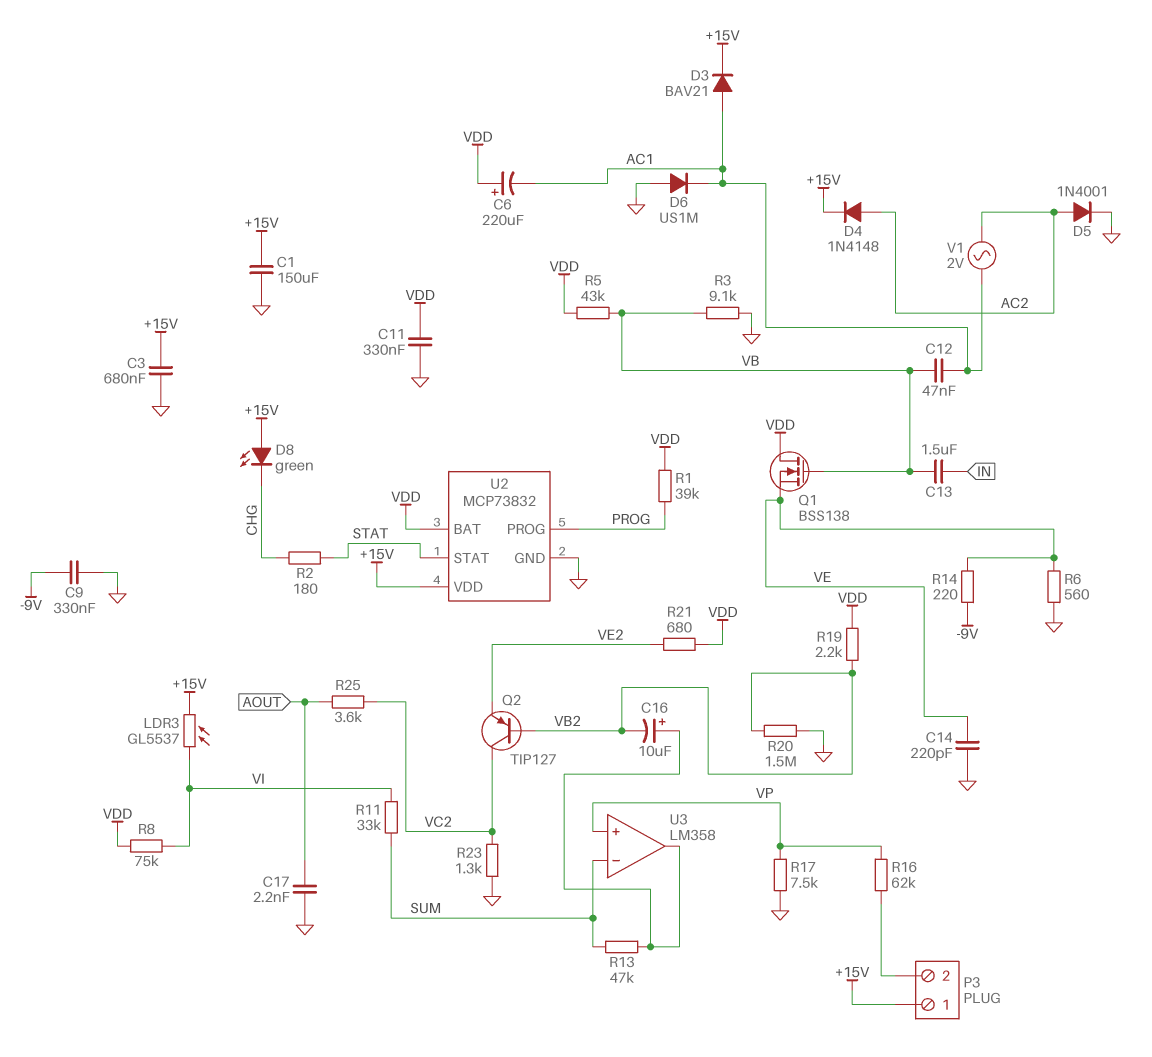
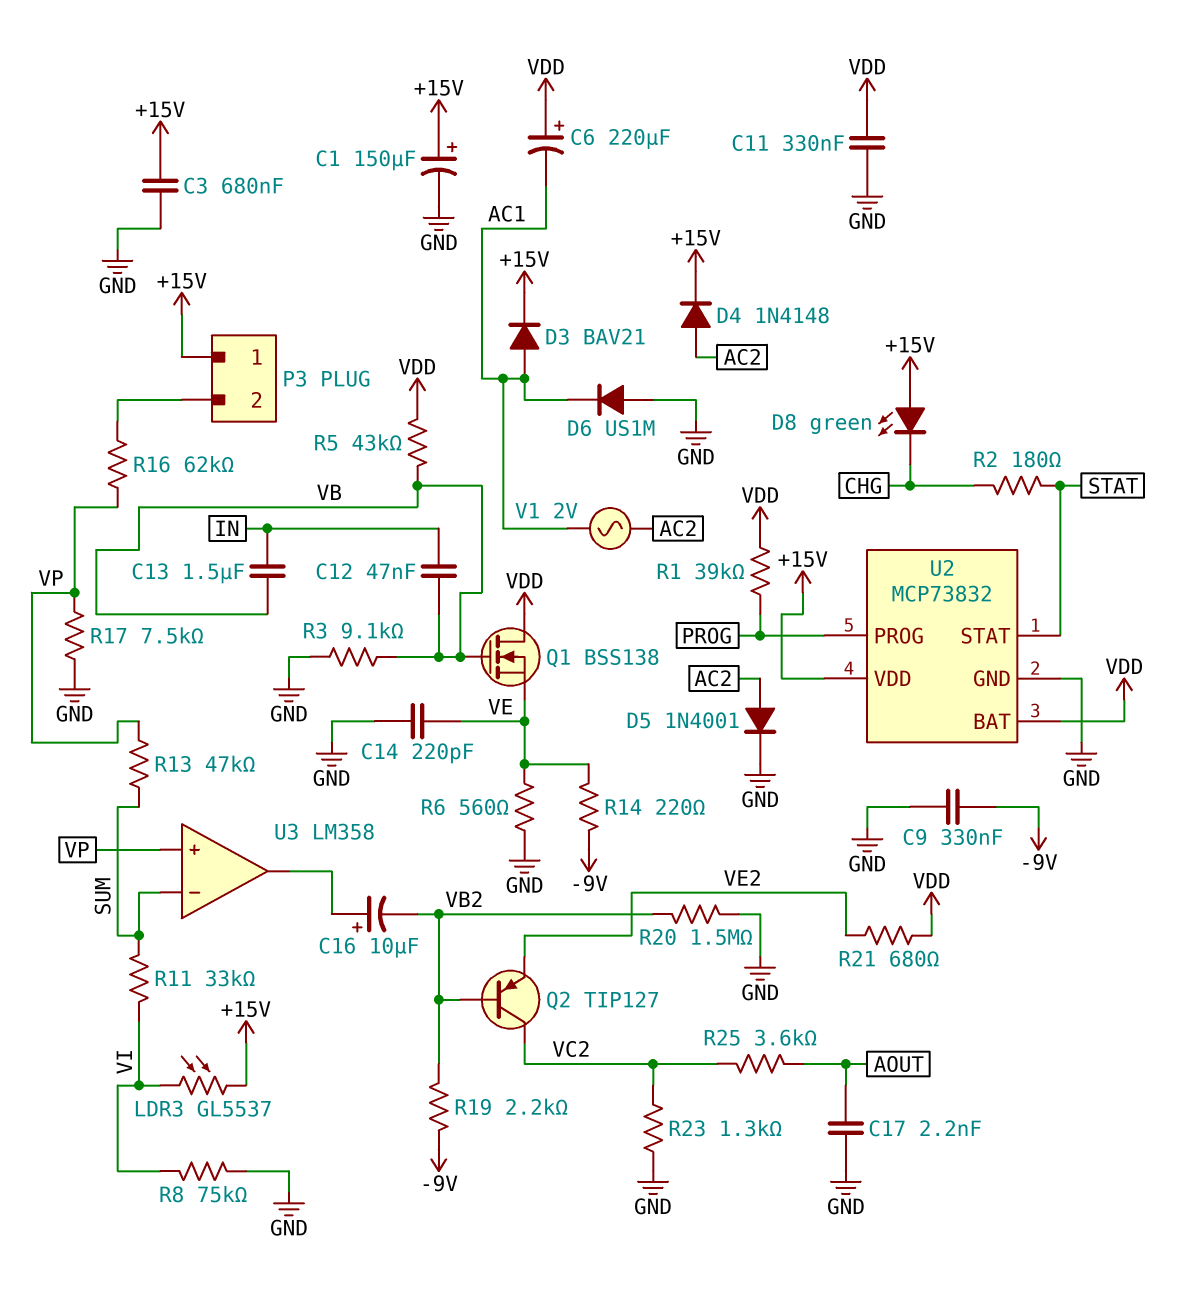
C1: 150uF (+15V, GND) -> 150uF (plus +15V, minus GND)
C12: 47nF (AC1, VB) -> 47nF (IN, VB)
R8: 75k (VDD, VI) -> 75k (GND, VI)
R13: 47k (SUM, U3/out) -> 47k (SUM, VP)
R19: 2.2k (VB2, VDD) -> 2.2k (-9V, VB2)

